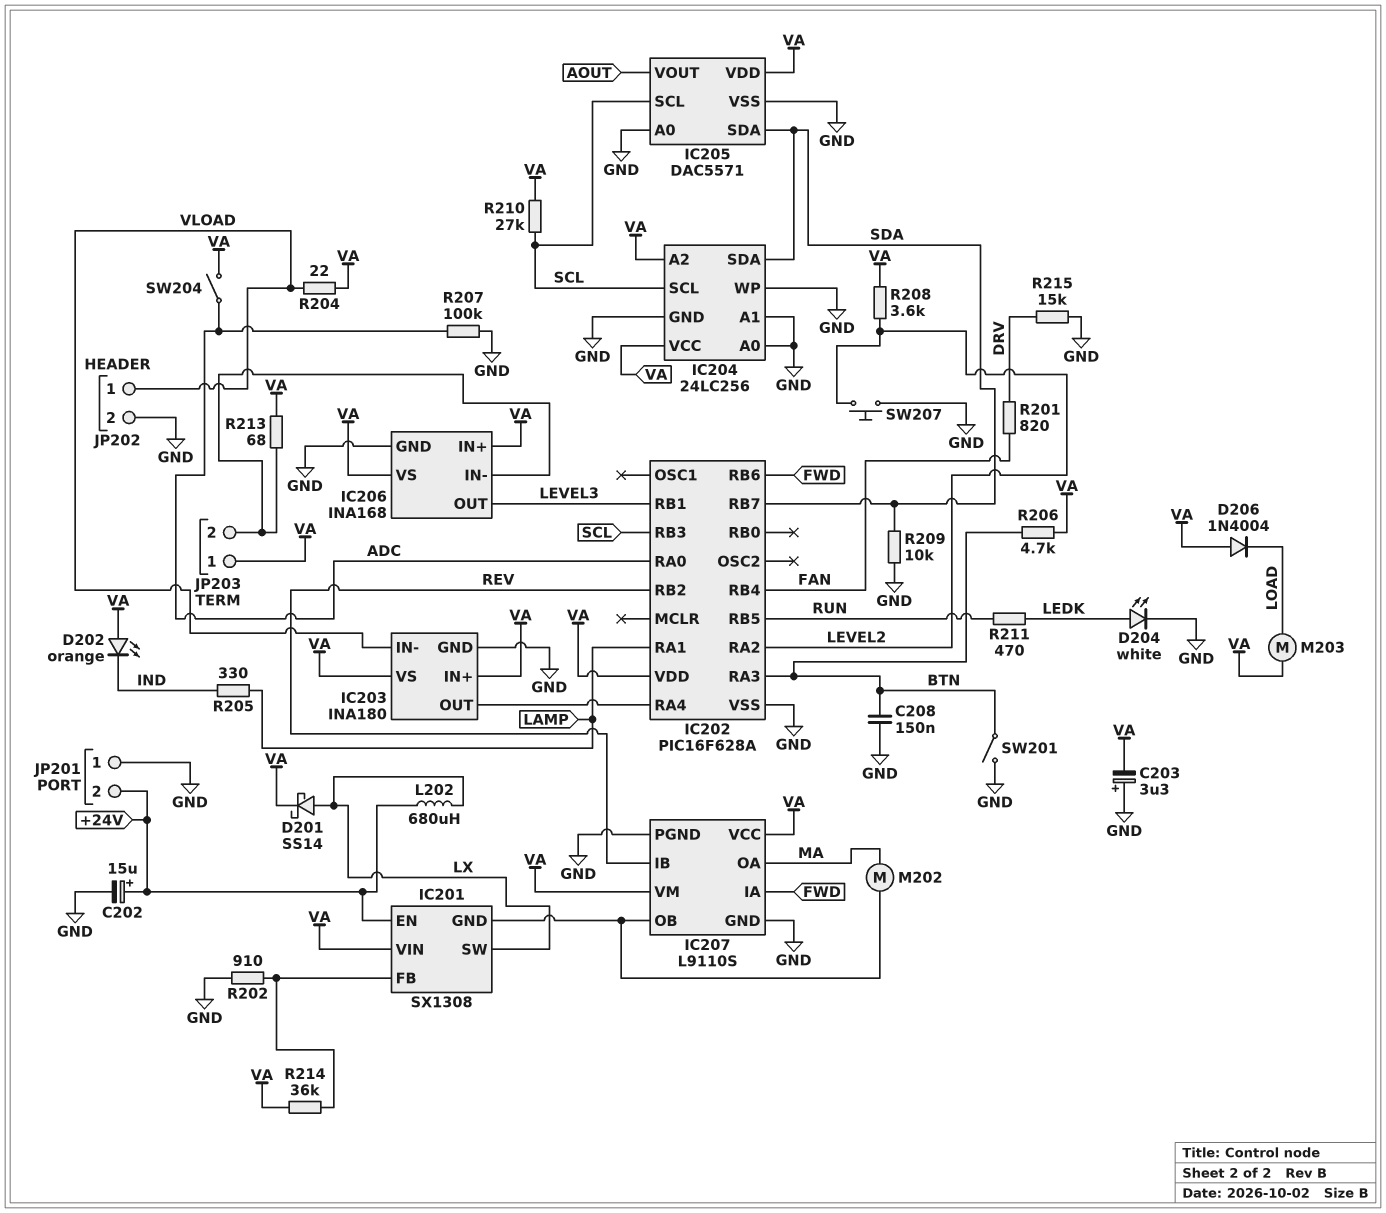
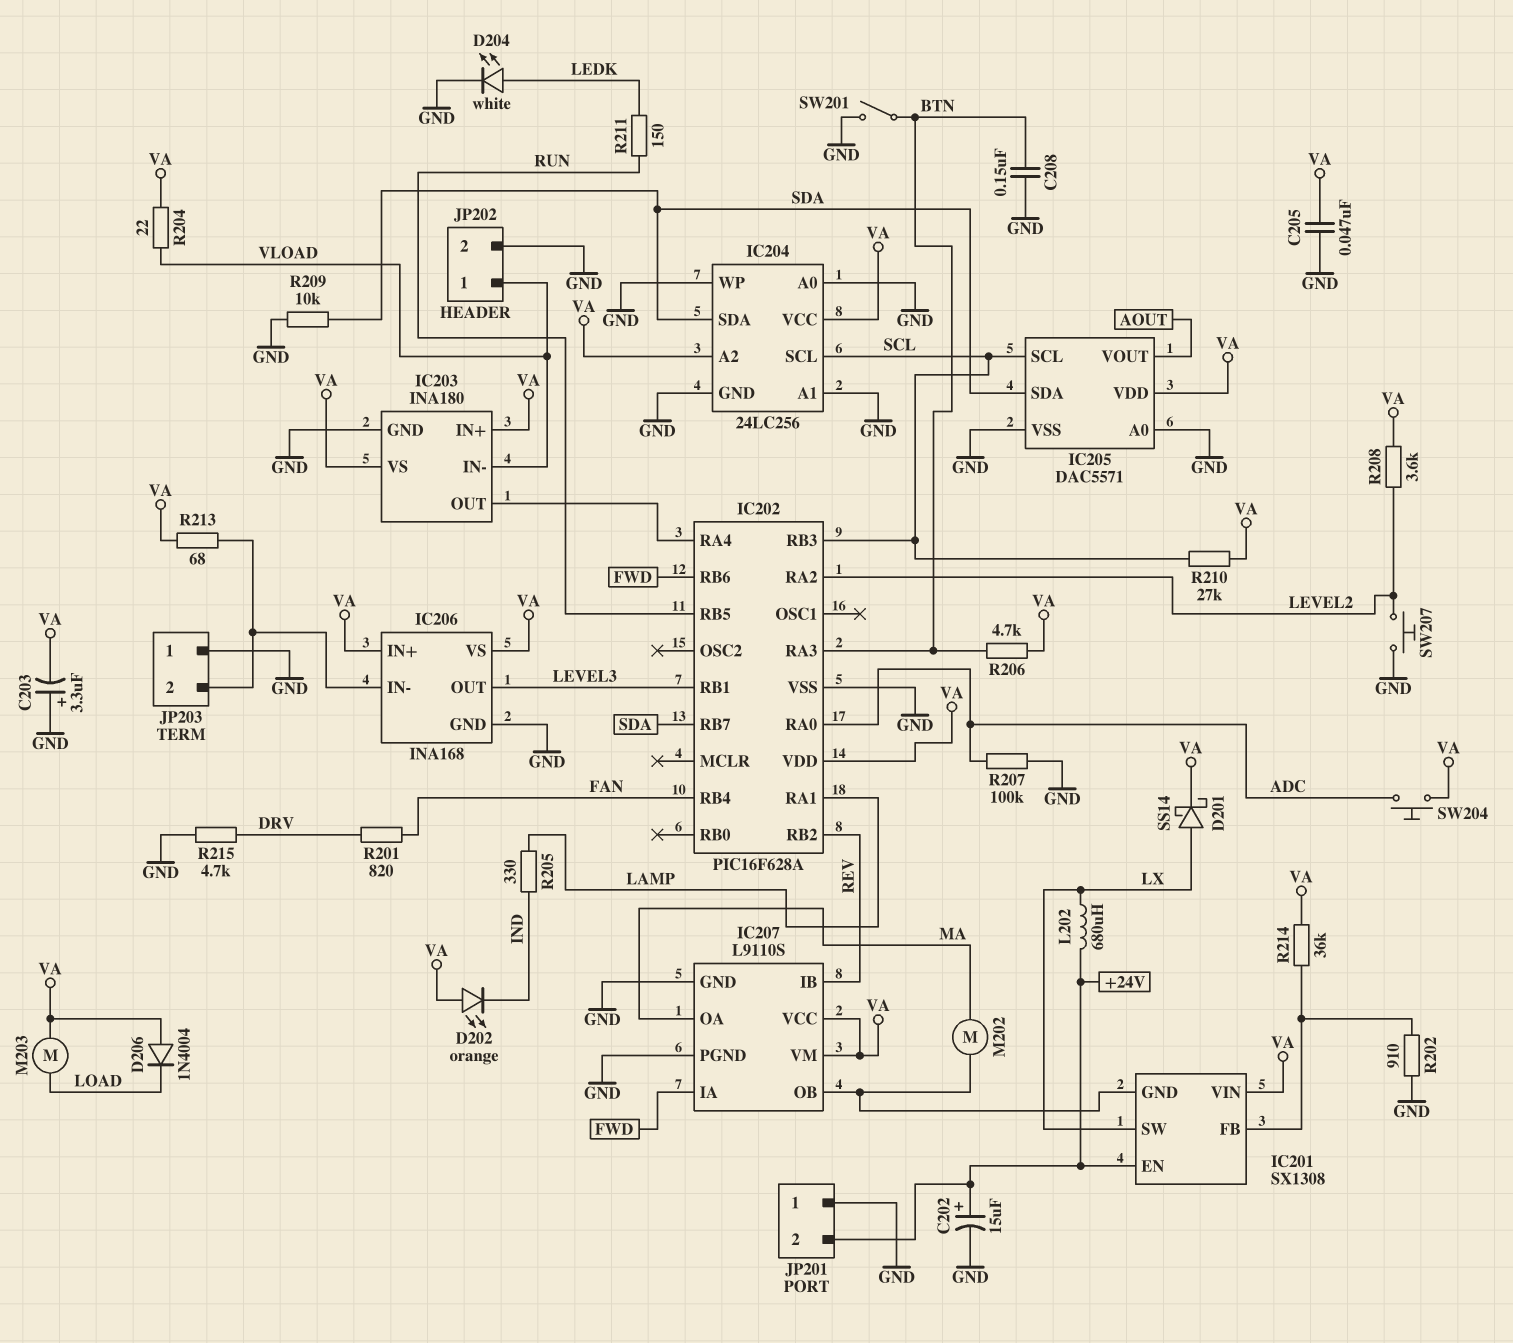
C205: none -> 47nF (GND, VA)
JP203 pin 1: VA -> GND
R211: 470 (LEDK, RUN) -> 150 (LEDK, RUN)
R215: 15k (DRV, GND) -> 4.7k (DRV, GND)
SW204: switch (ADC, VA) -> button (ADC, VA)

